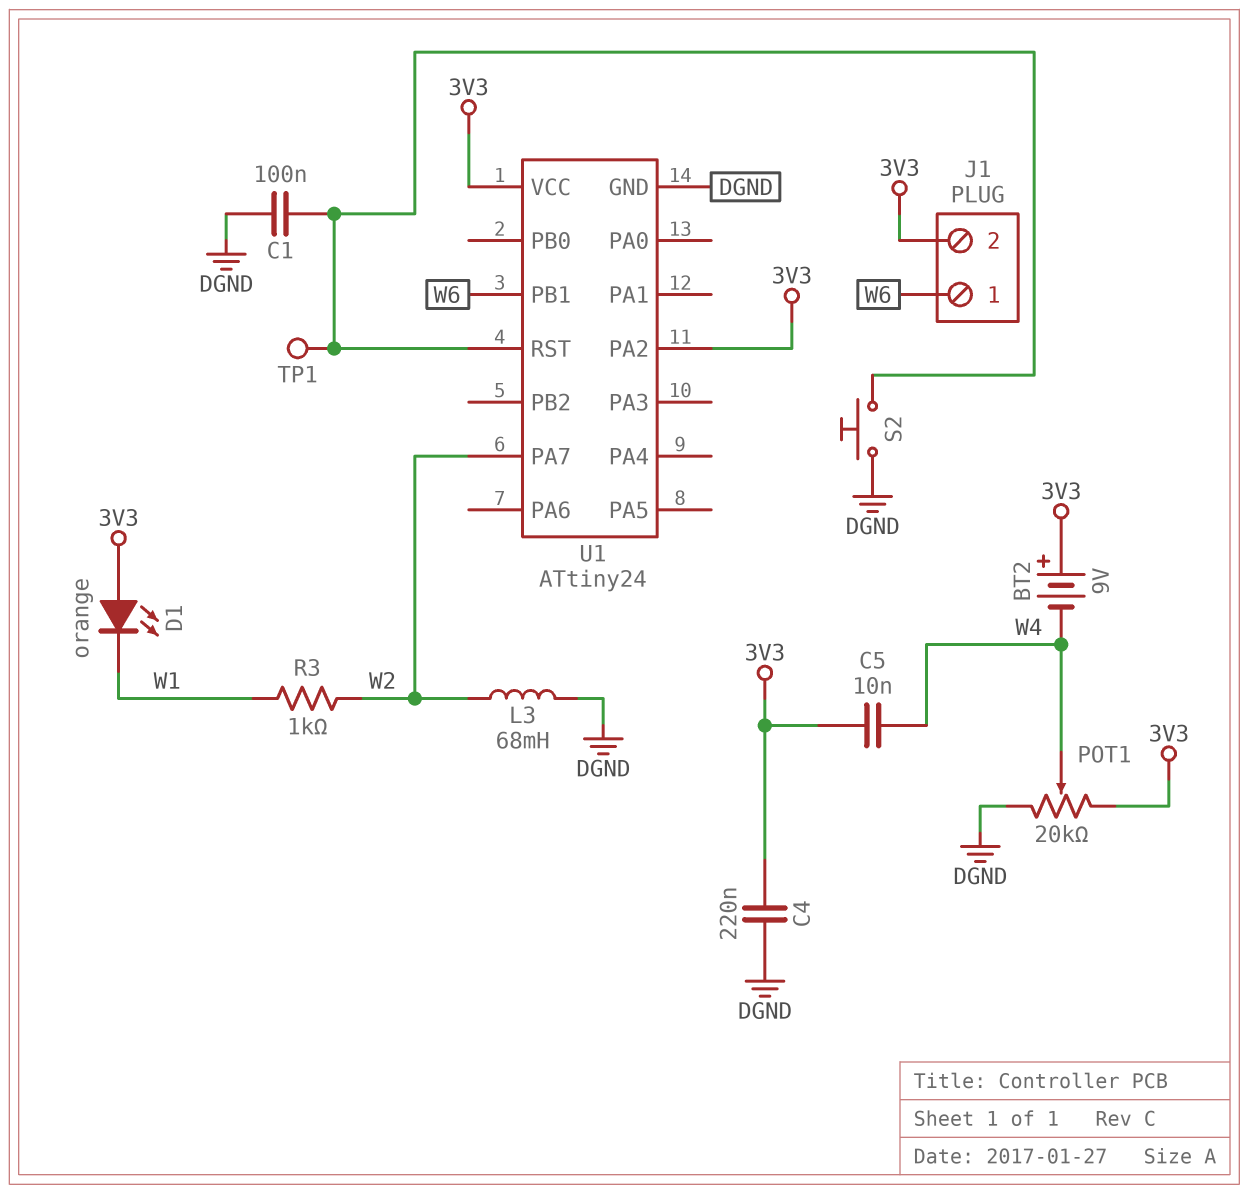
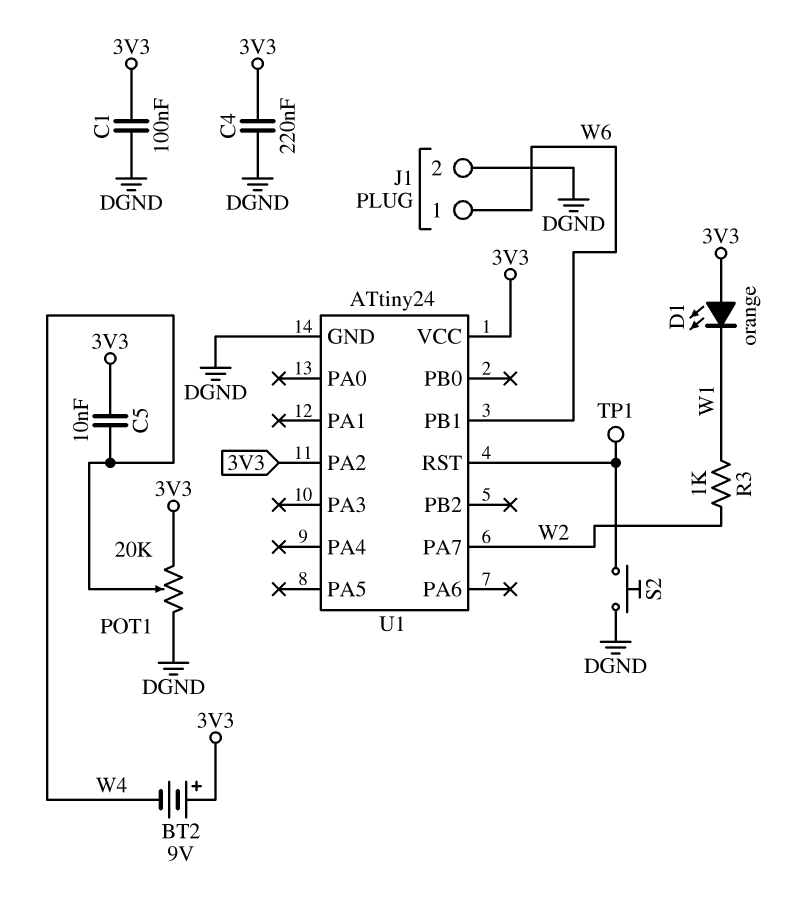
C1: 100nF (DGND, U1/RST) -> 100nF (3V3, DGND)
J1 pin 2: 3V3 -> DGND
L3: 68mH (DGND, W2) -> none

